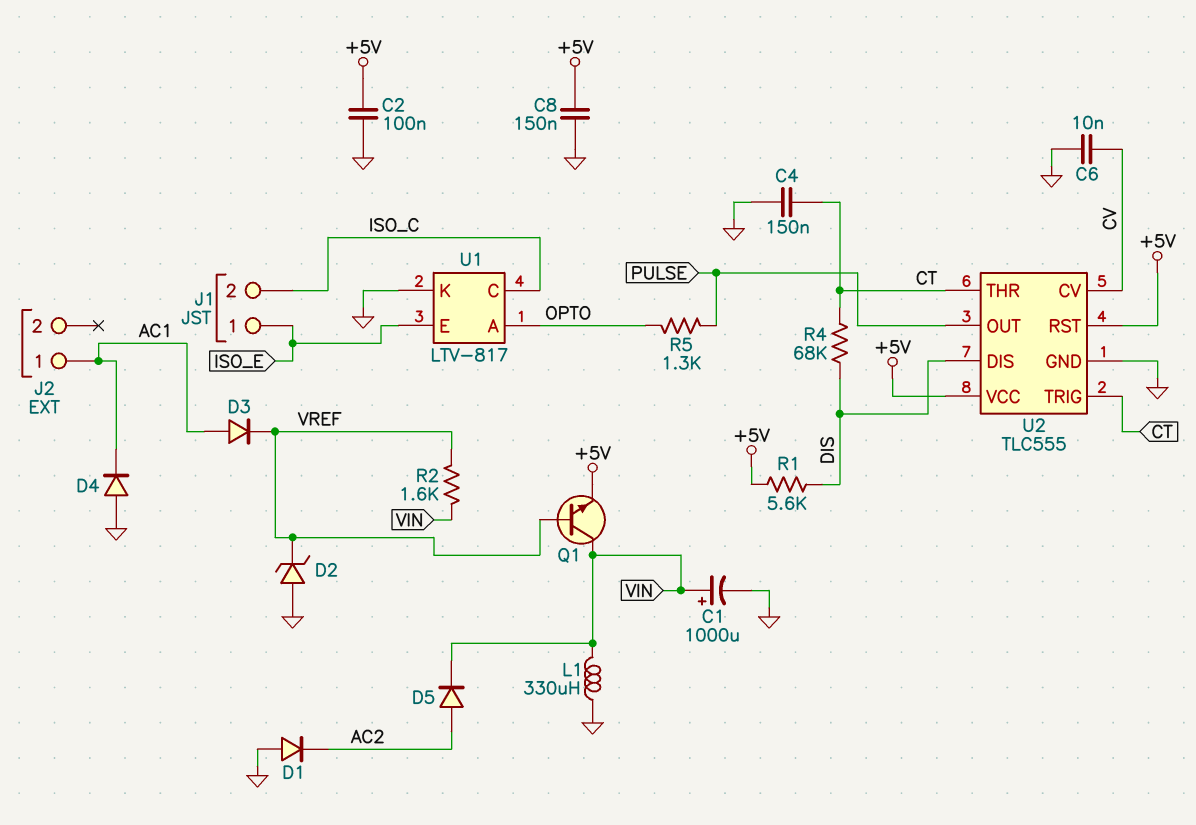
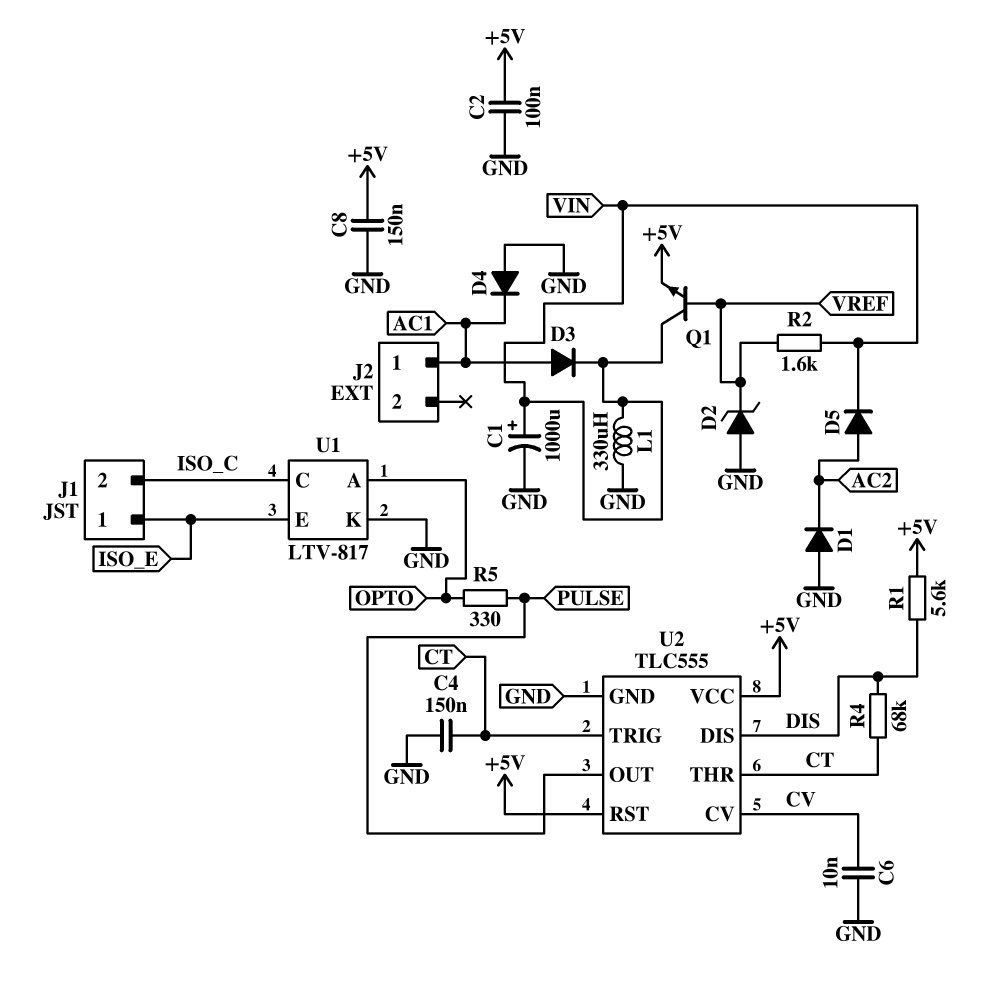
D3: diode (A AC1, K VREF) -> diode (A AC1, K VIN)
R5: 1.3k (OPTO, PULSE) -> 330 (OPTO, PULSE)

